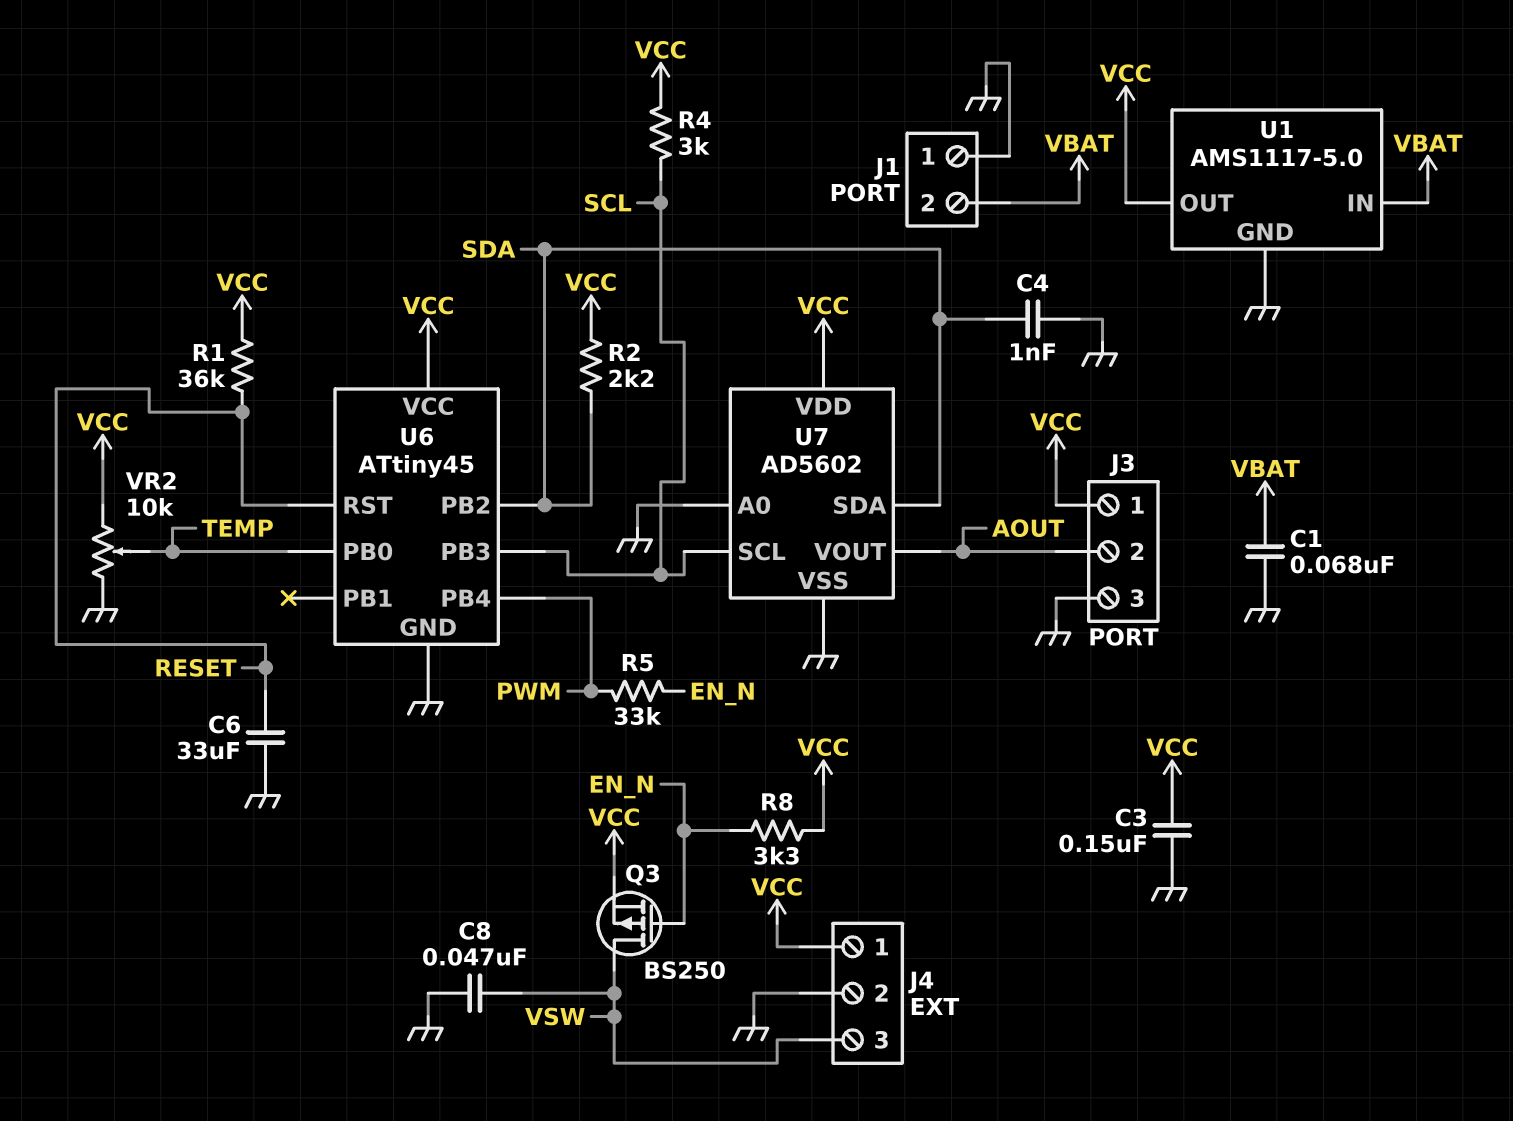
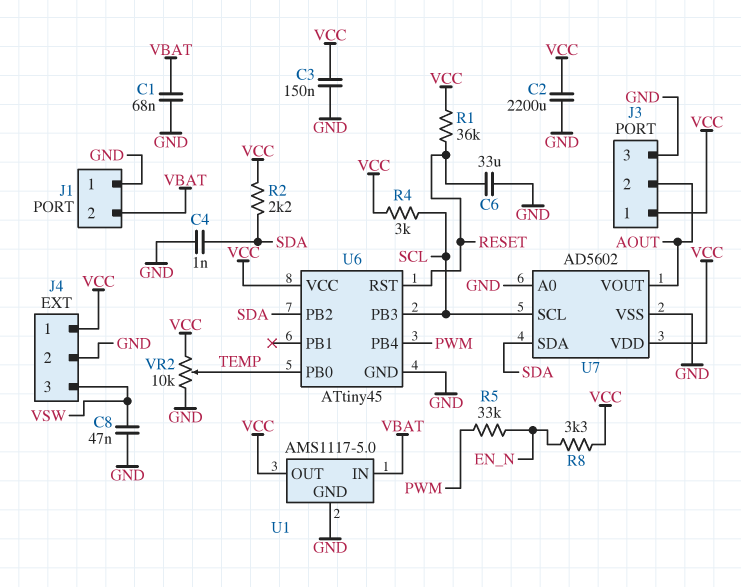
C2: none -> 2200uF (GND, VCC)
Q3: PMOS BS250 (G EN_N, D VSW, S VCC) -> none

